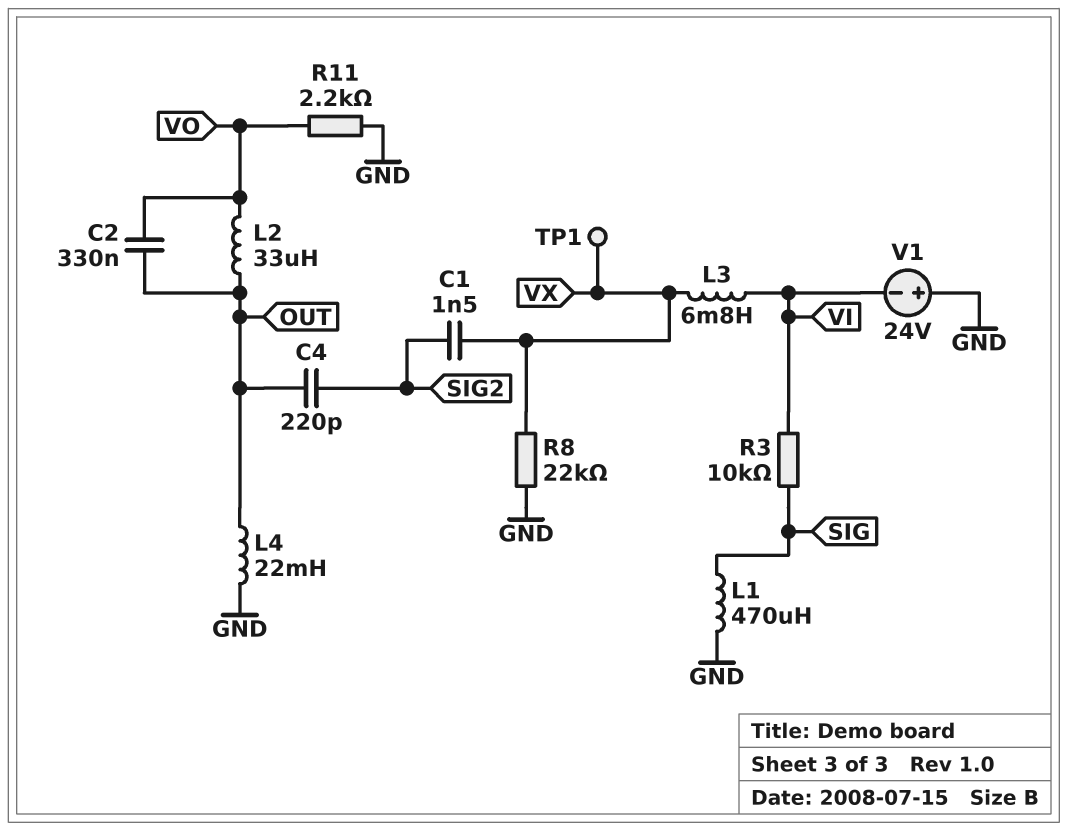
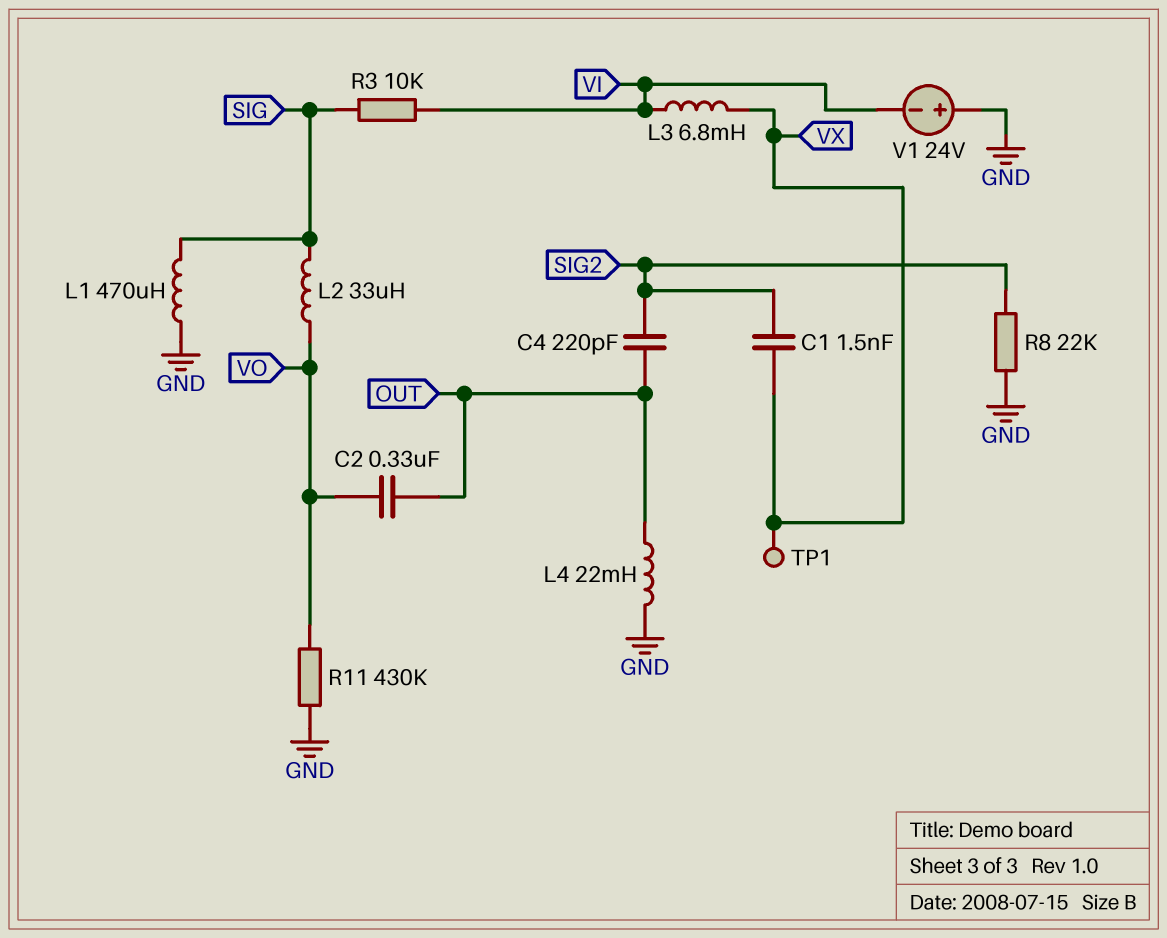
L2: 33uH (OUT, VO) -> 33uH (SIG, VO)
R8: 22k (GND, VX) -> 22k (GND, SIG2)
R11: 2.2k (GND, VO) -> 430k (GND, VO)

